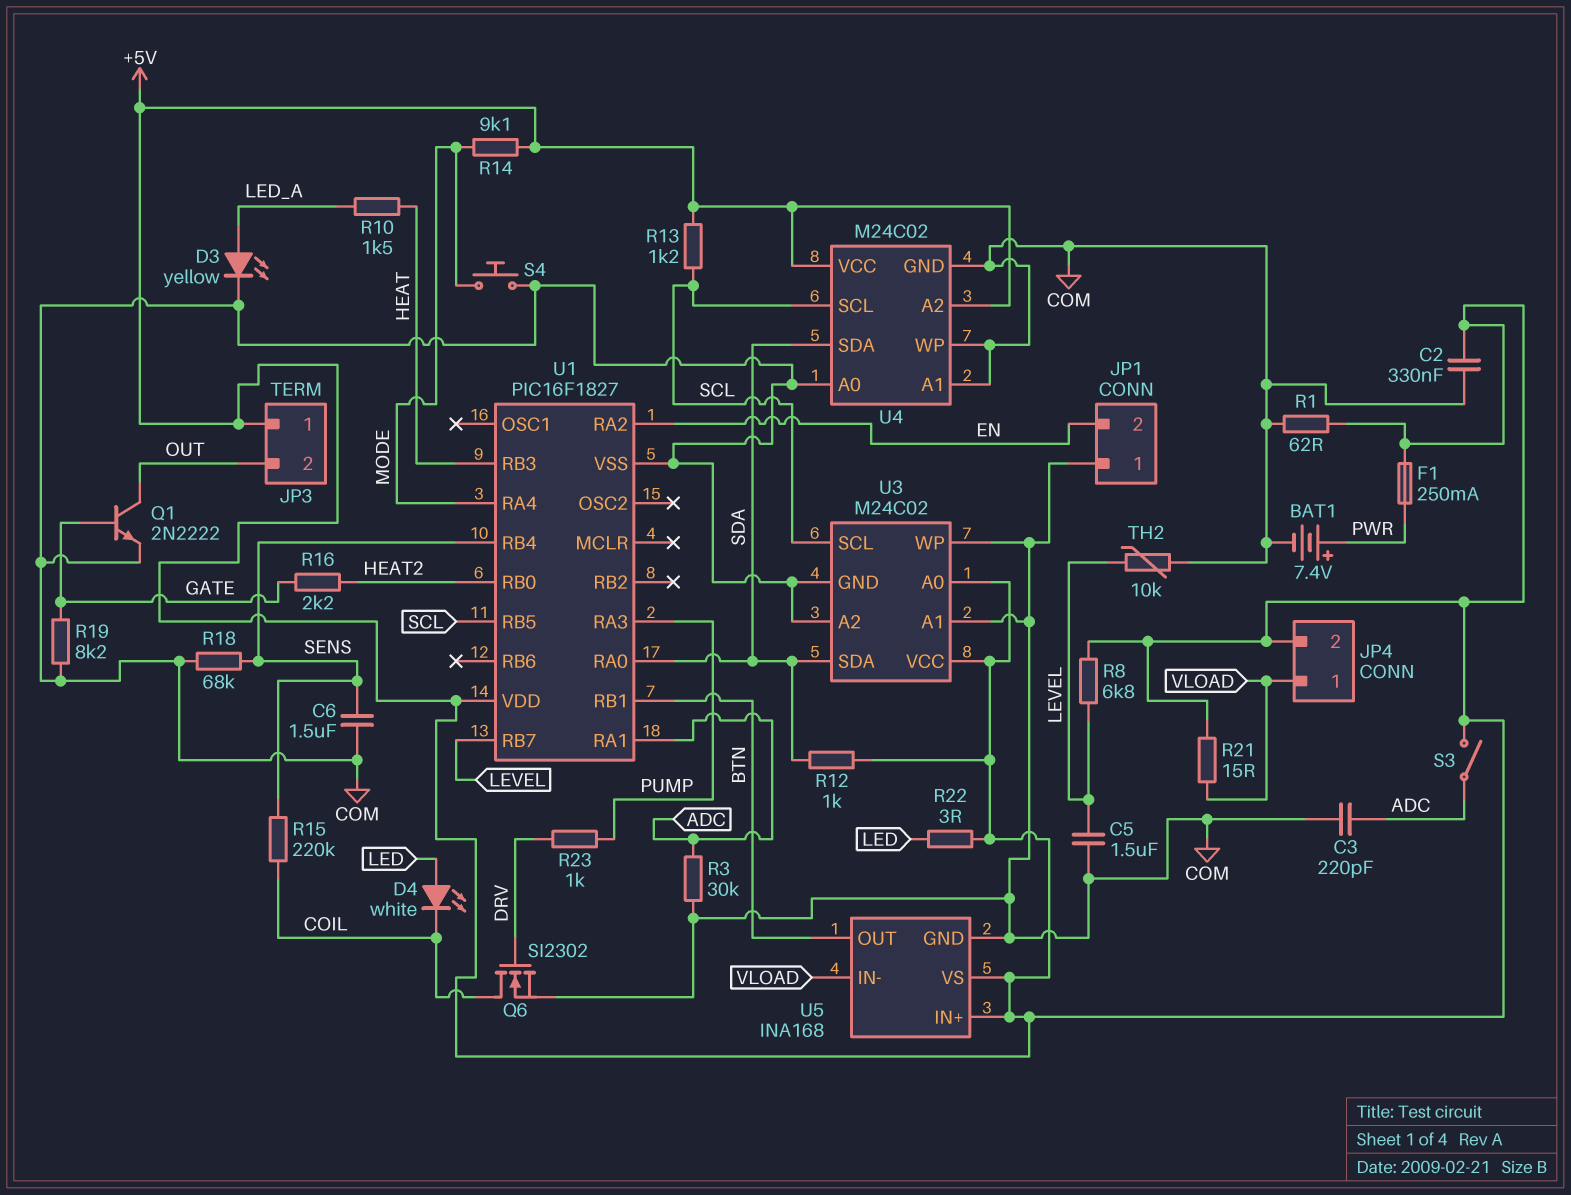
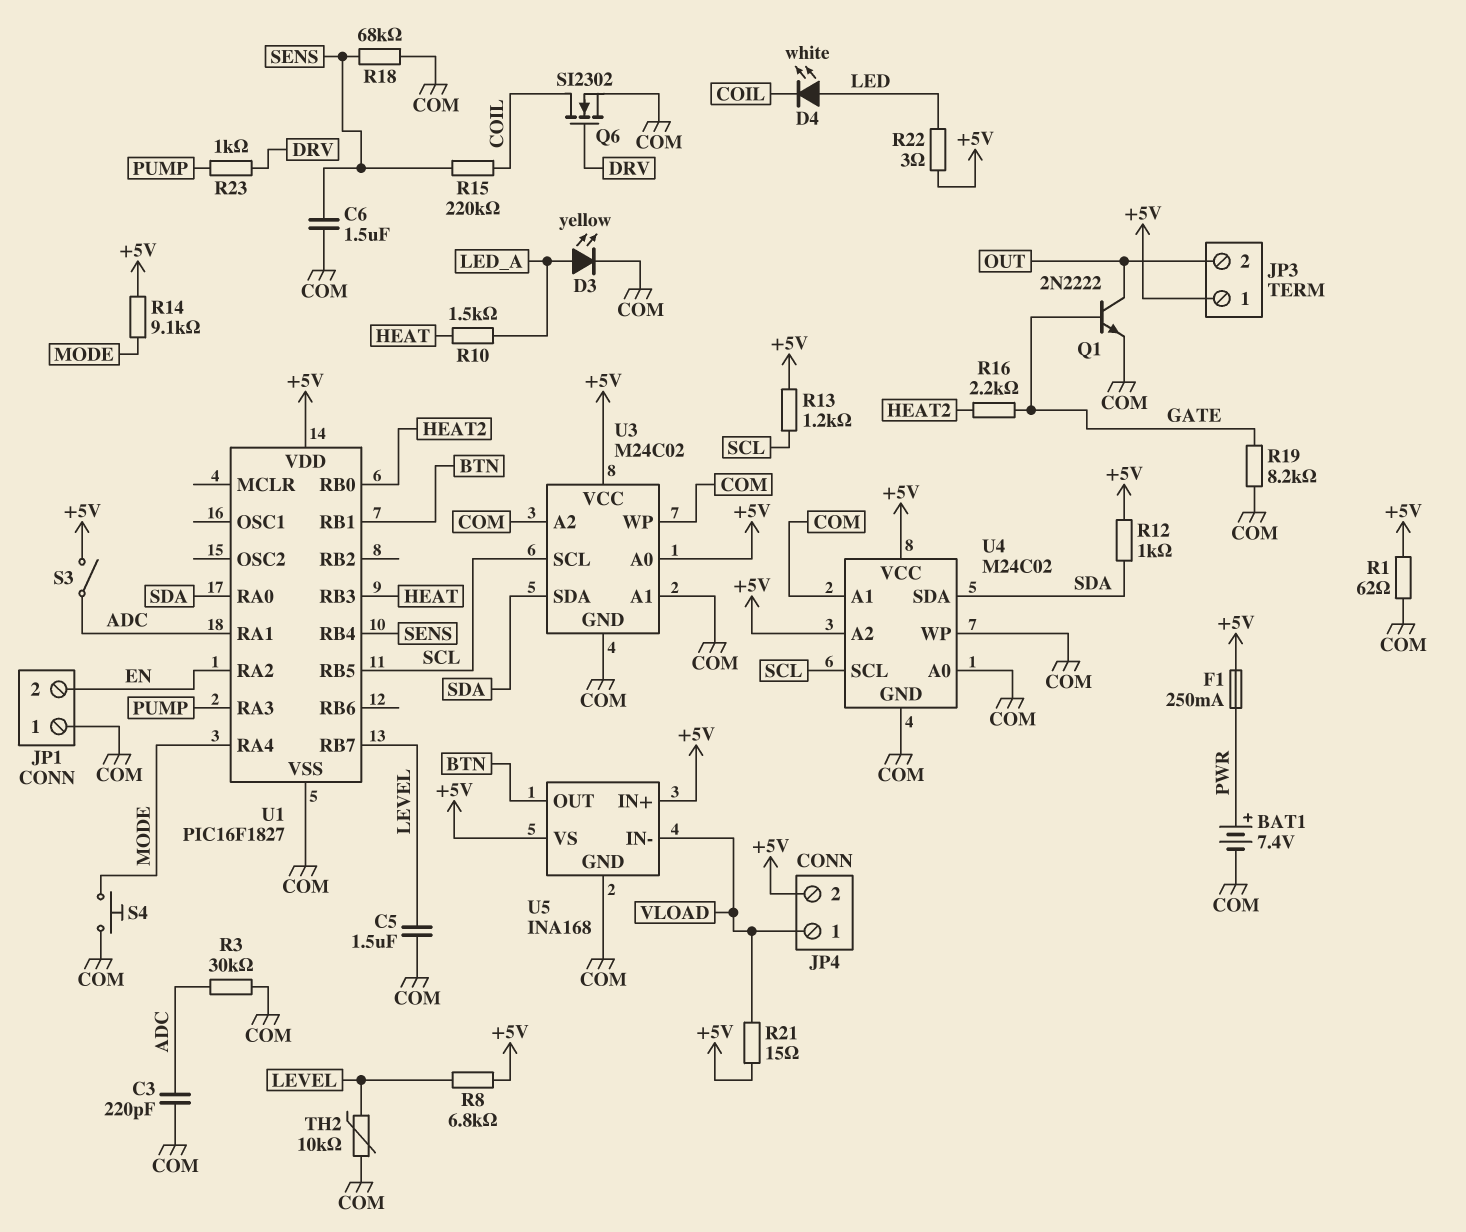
C2: 330nF (+5V, COM) -> none

